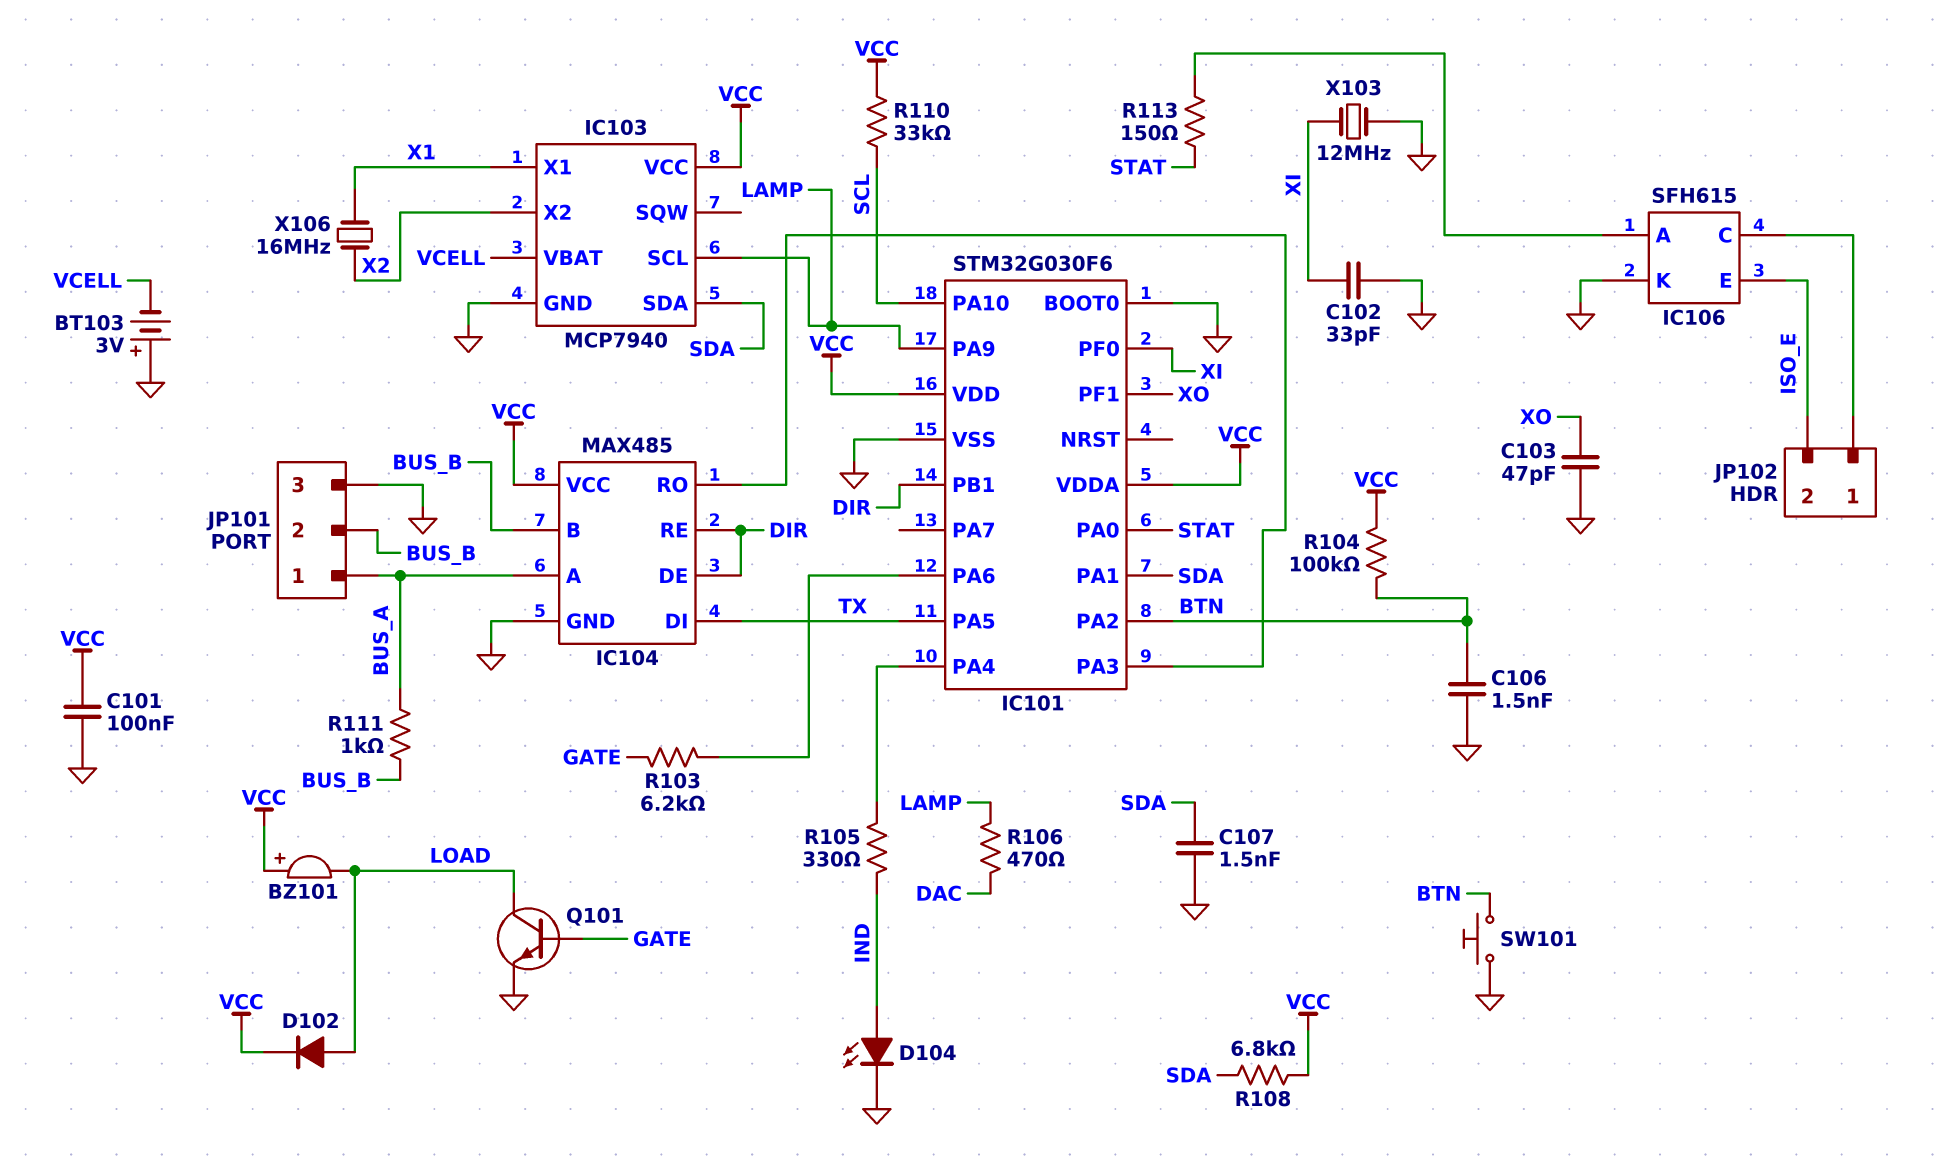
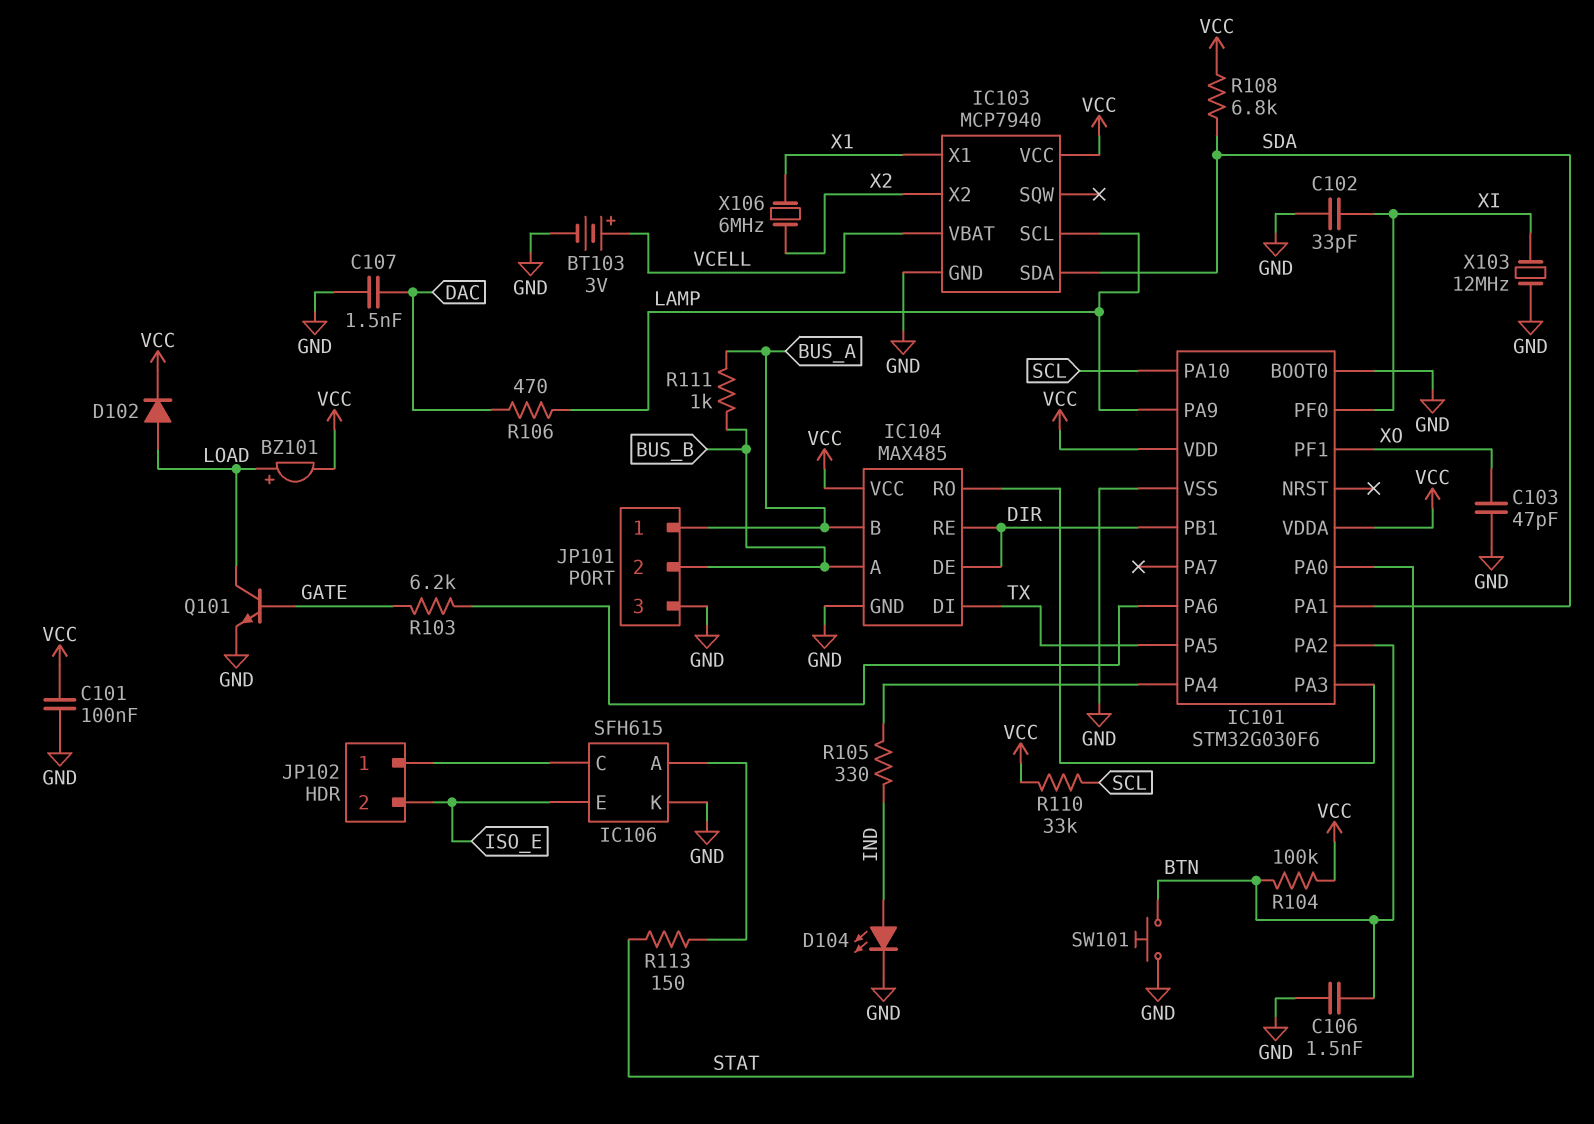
BT103: 3V (plus GND, minus VCELL) -> 3V (plus VCELL, minus GND)
BZ101: buzzer (plus VCC, minus LOAD) -> buzzer (plus LOAD, minus VCC)
C107: 1.5nF (GND, SDA) -> 1.5nF (DAC, GND)
IC104 pin A: BUS_A -> BUS_B
IC104 pin B: BUS_B -> BUS_A
X106: 16MHz (X1, X2) -> 6MHz (X1, X2)

